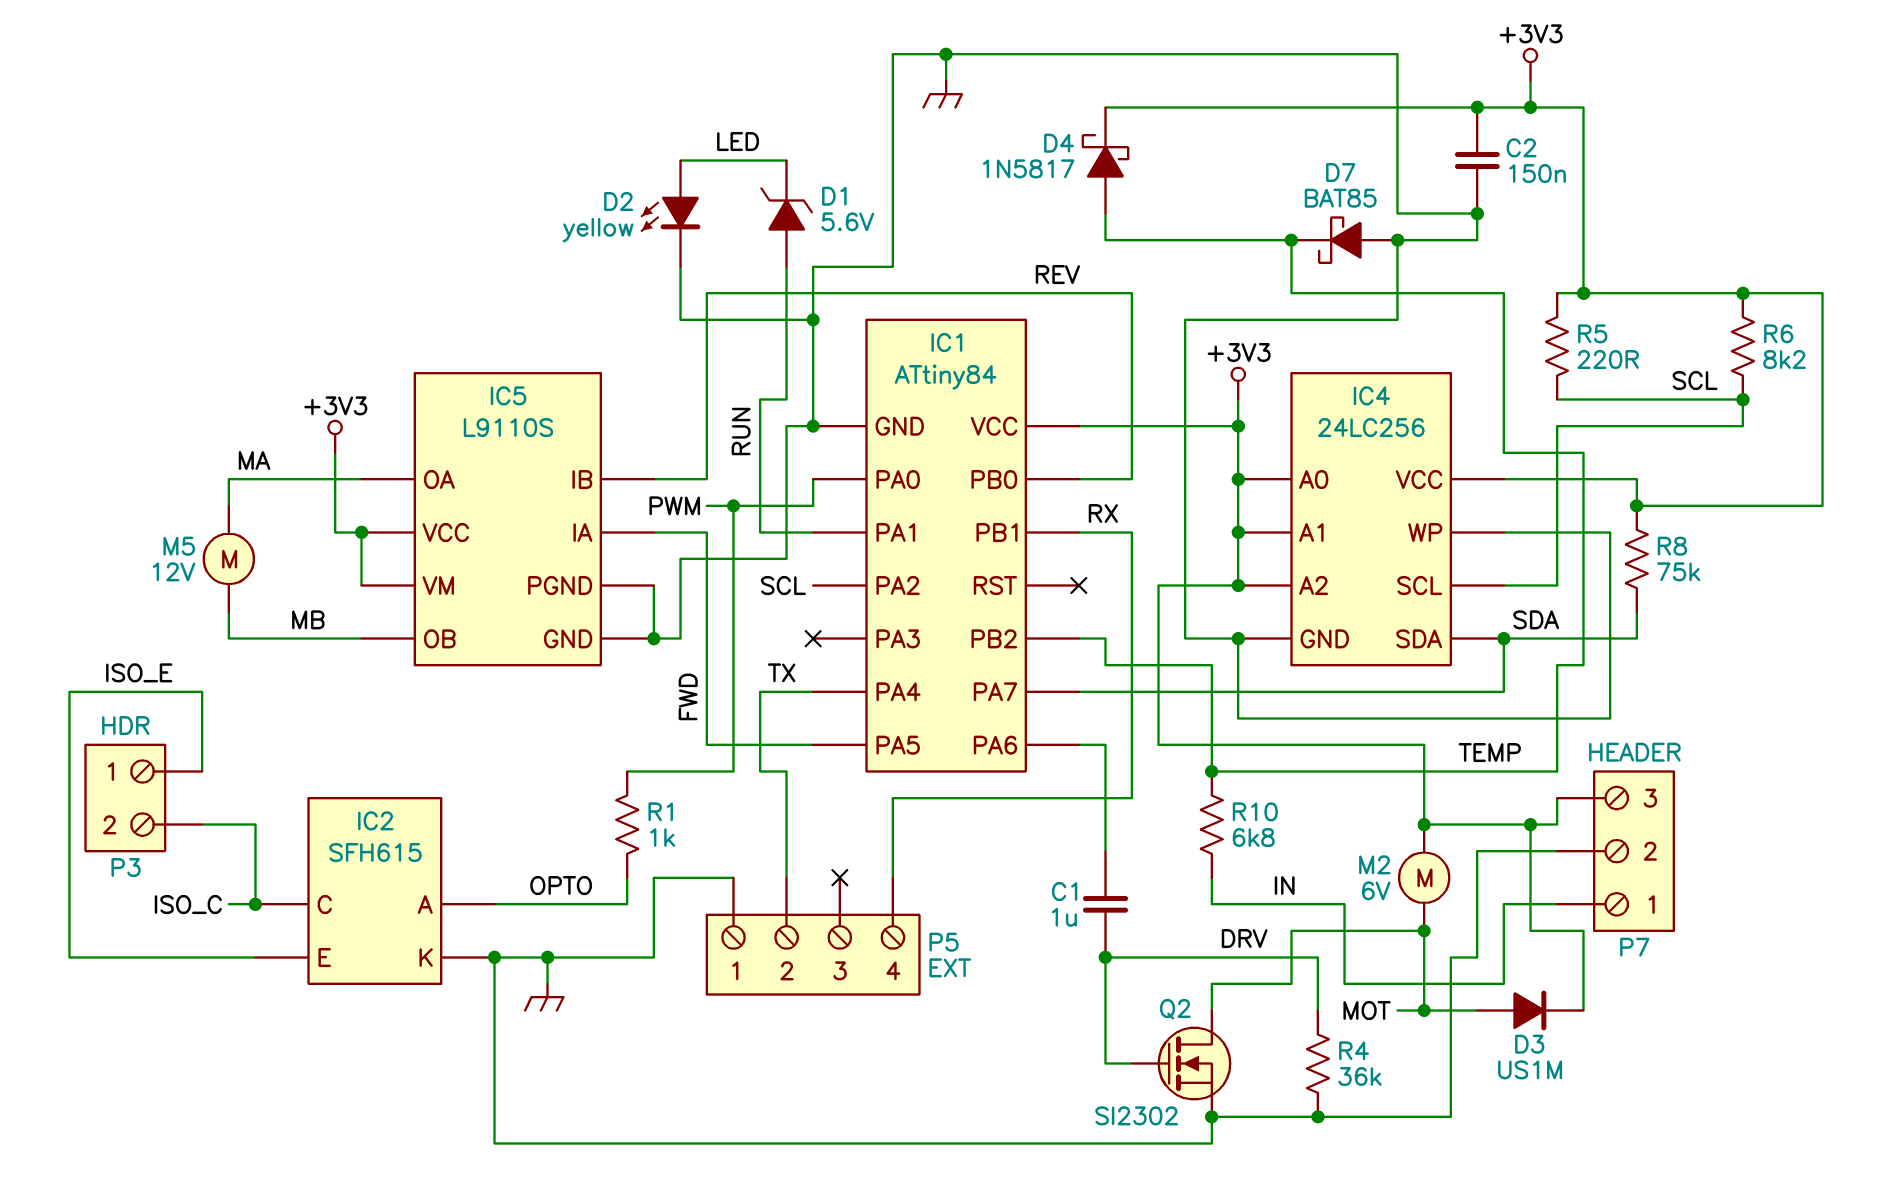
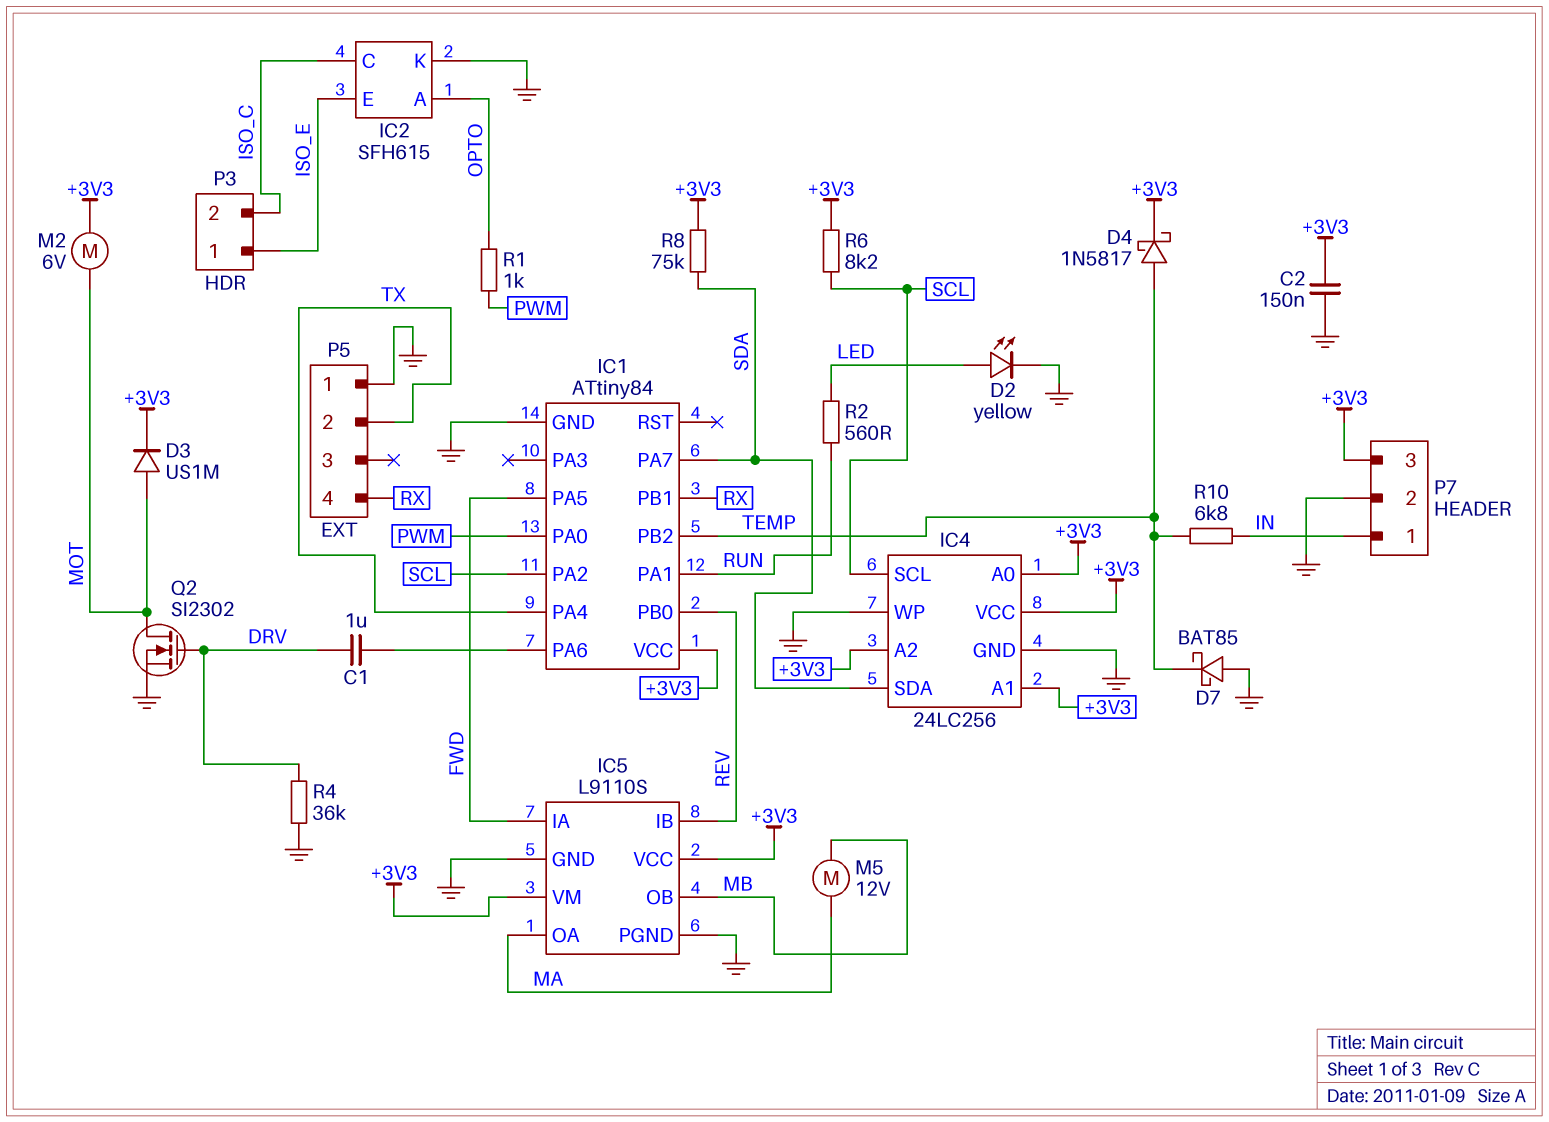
D1: zener 5.6V (A RUN, K LED) -> none
R2: none -> 560 (LED, RUN)
R5: 220 (+3V3, SCL) -> none

